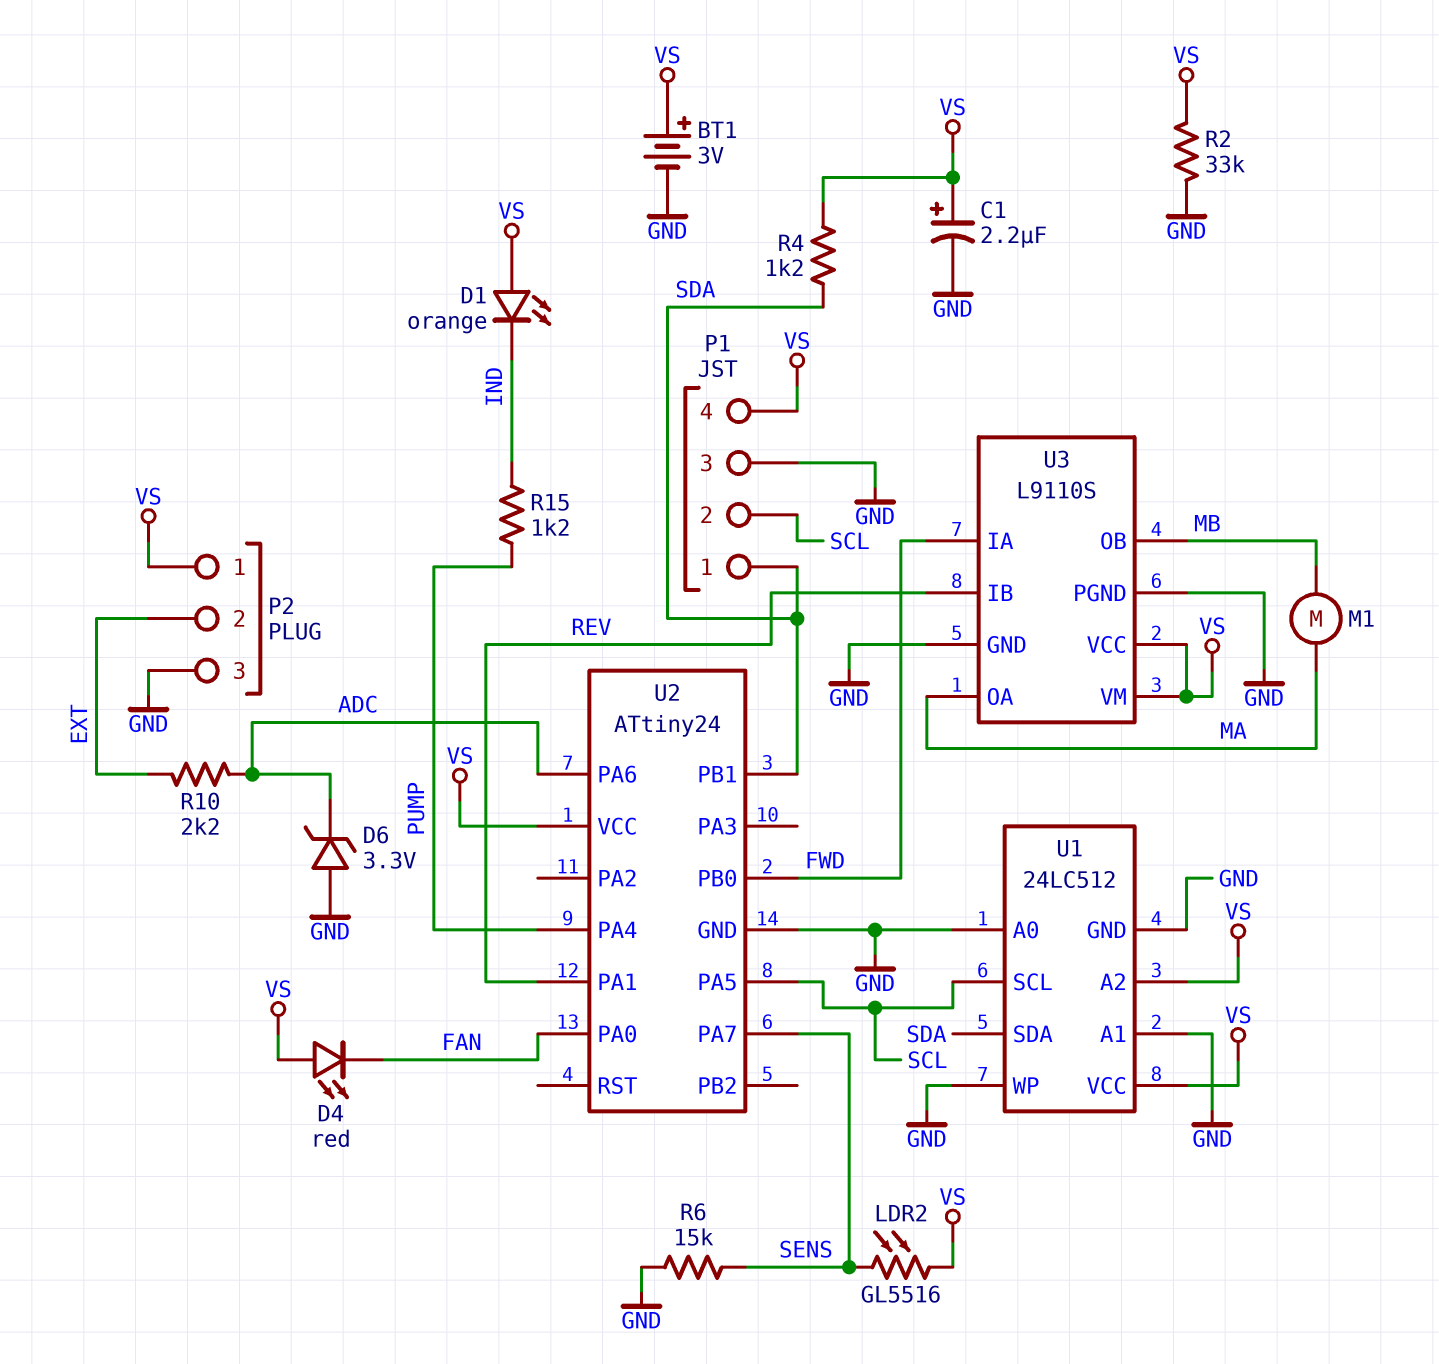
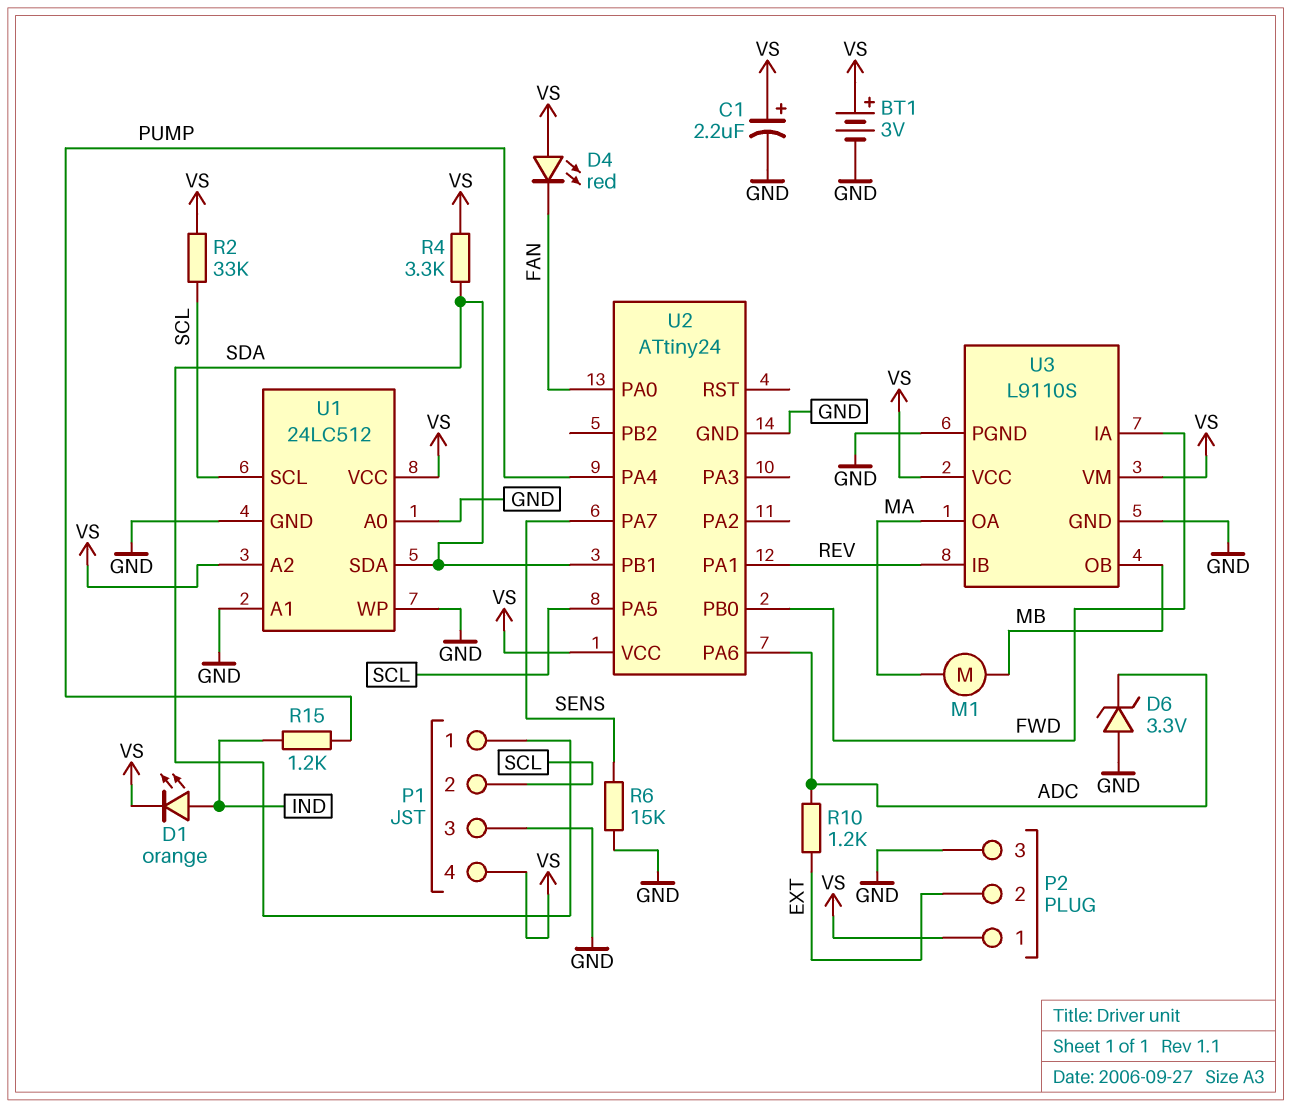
D1: LED orange (A VS, K IND) -> LED orange (A IND, K VS)
LDR2: GL5516 (SENS, VS) -> none
R2: 33k (GND, VS) -> 33k (SCL, VS)
R4: 1.2k (SDA, VS) -> 3.3k (SDA, VS)
R10: 2.2k (ADC, EXT) -> 1.2k (ADC, EXT)

